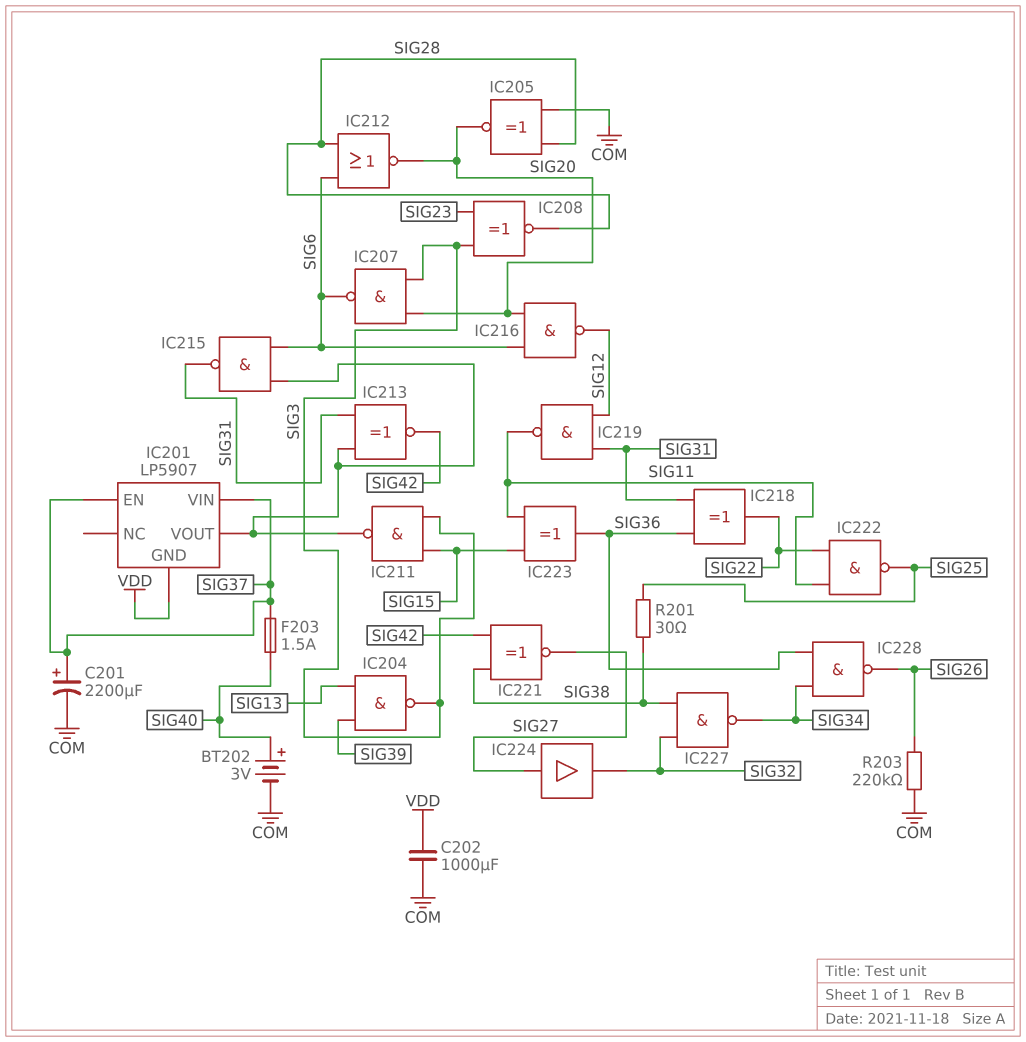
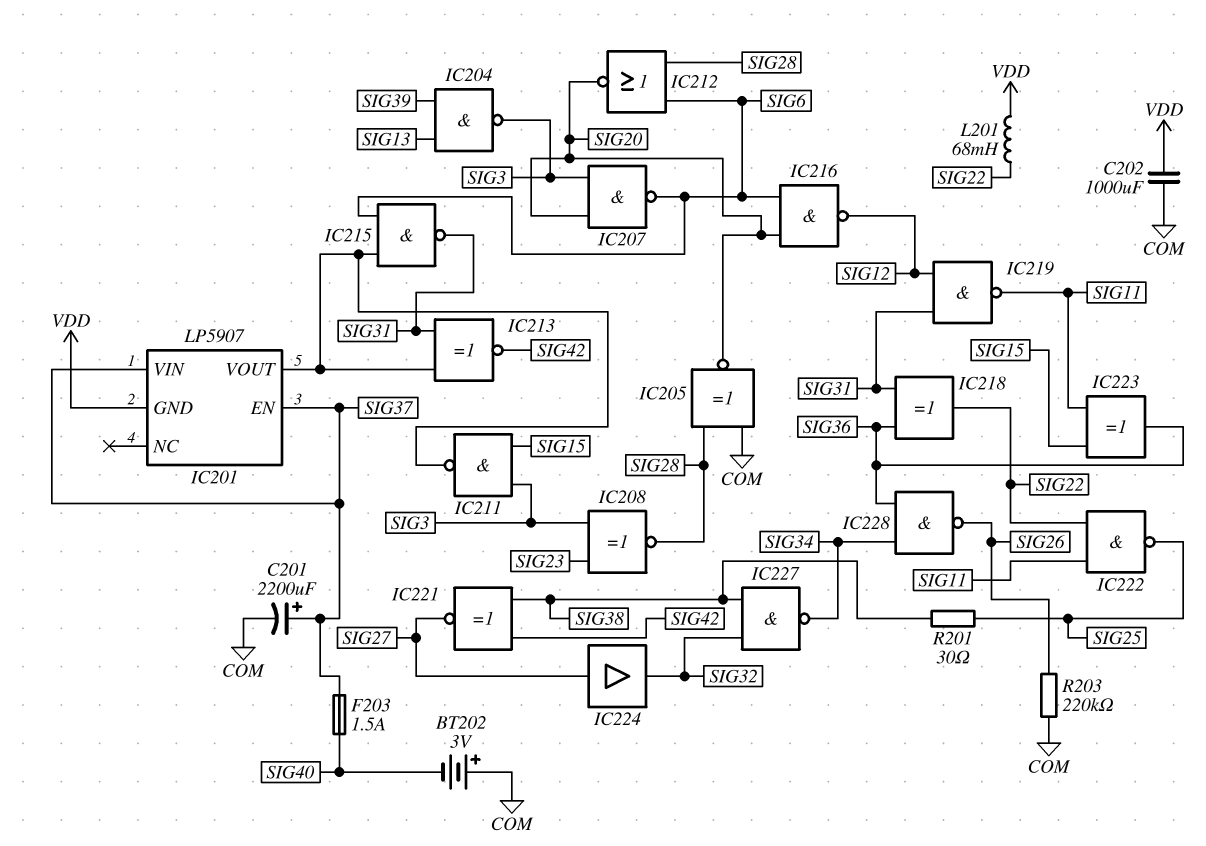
BT202: 3V (plus SIG40, minus COM) -> 3V (plus COM, minus SIG40)
L201: none -> 68mH (SIG22, VDD)

